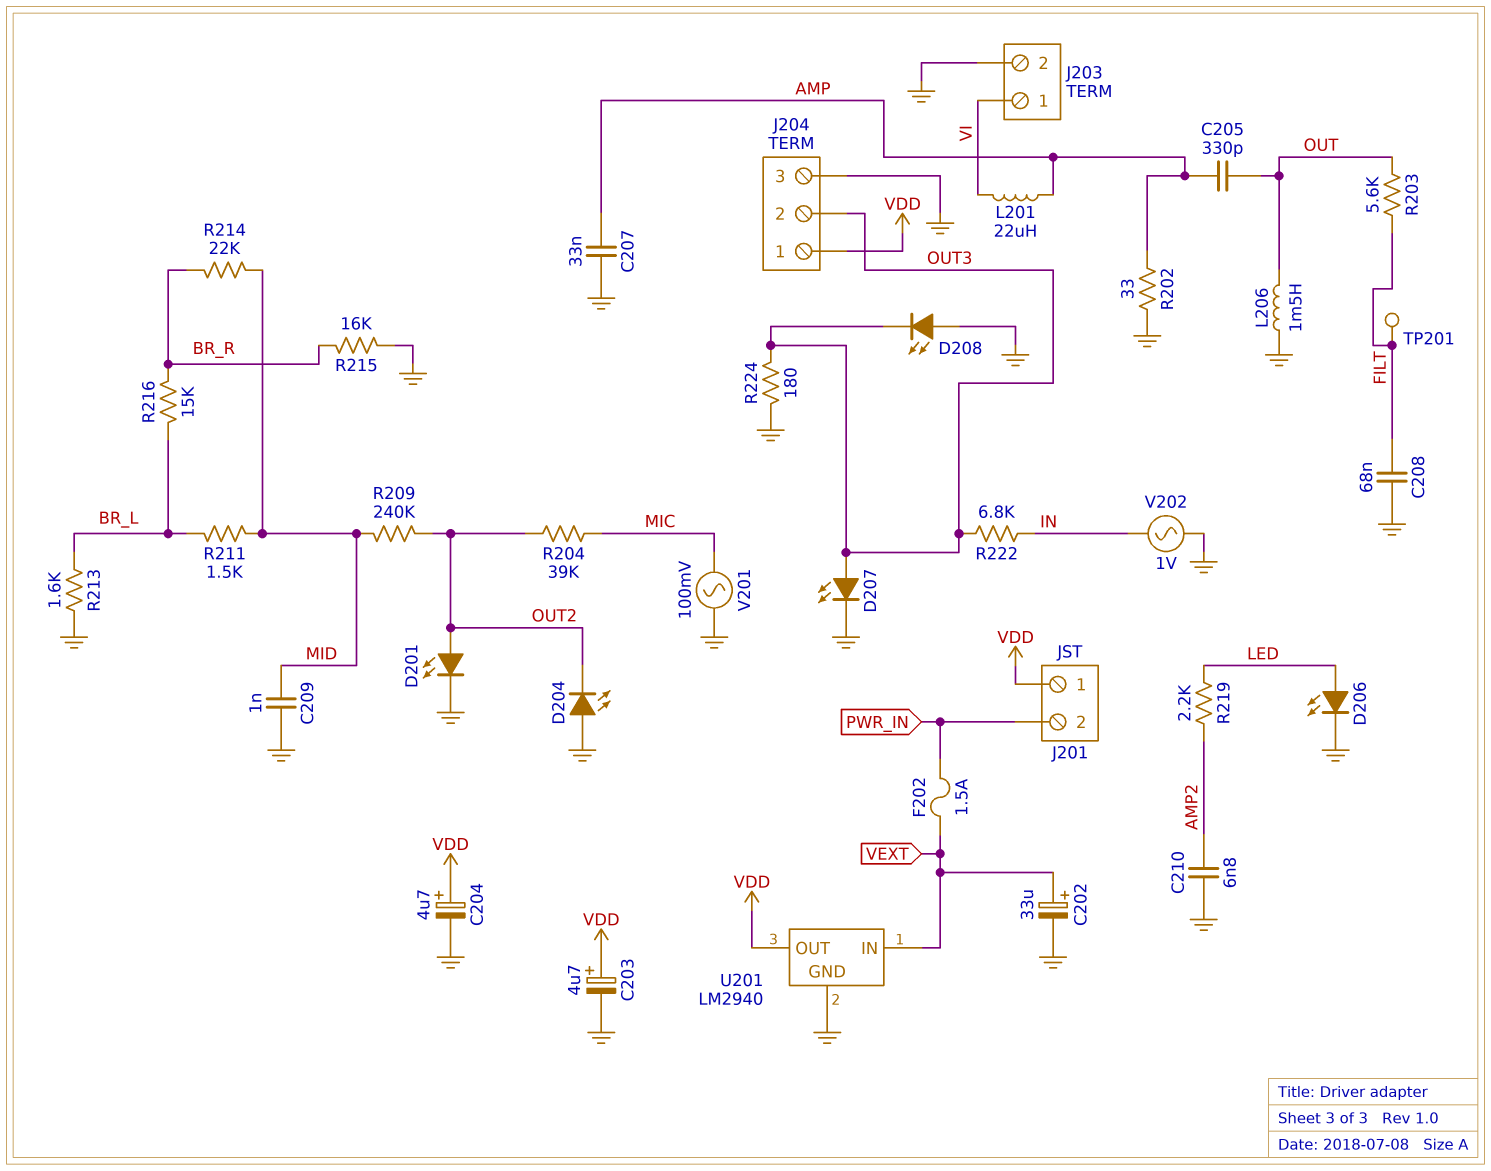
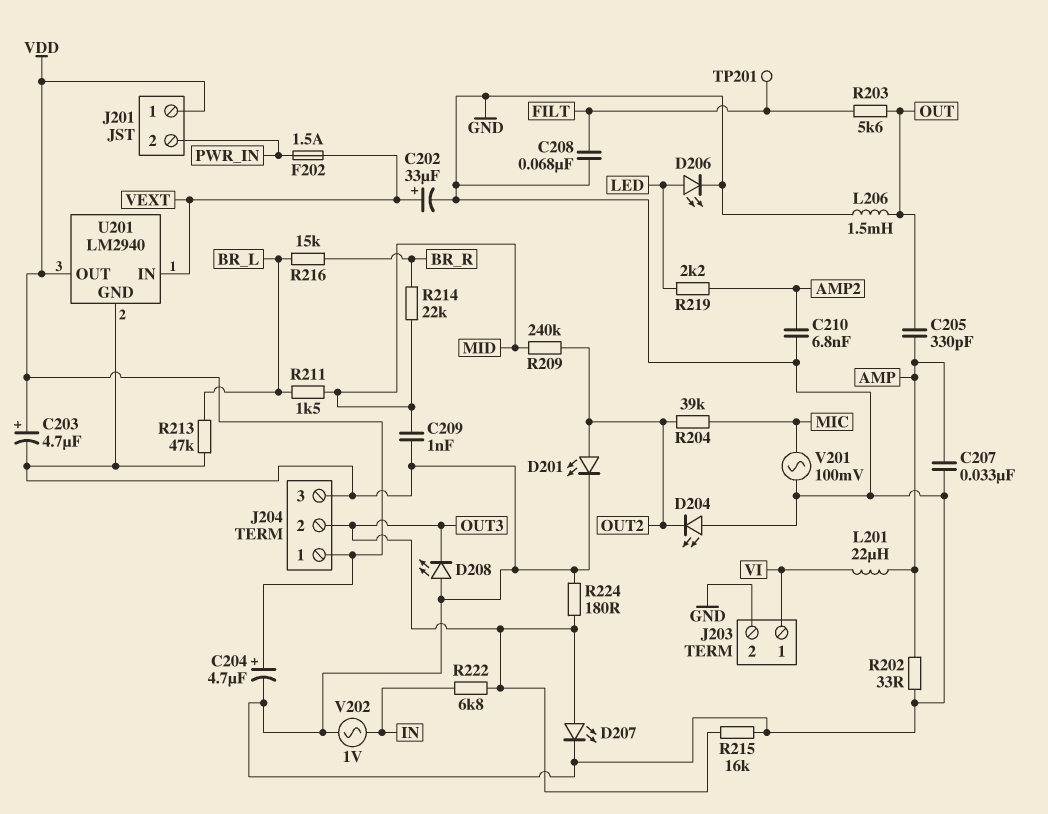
R213: 1.6k (BR_L, GND) -> 47k (BR_L, GND)
R215: 16k (BR_R, GND) -> 16k (GND, OUT3)

